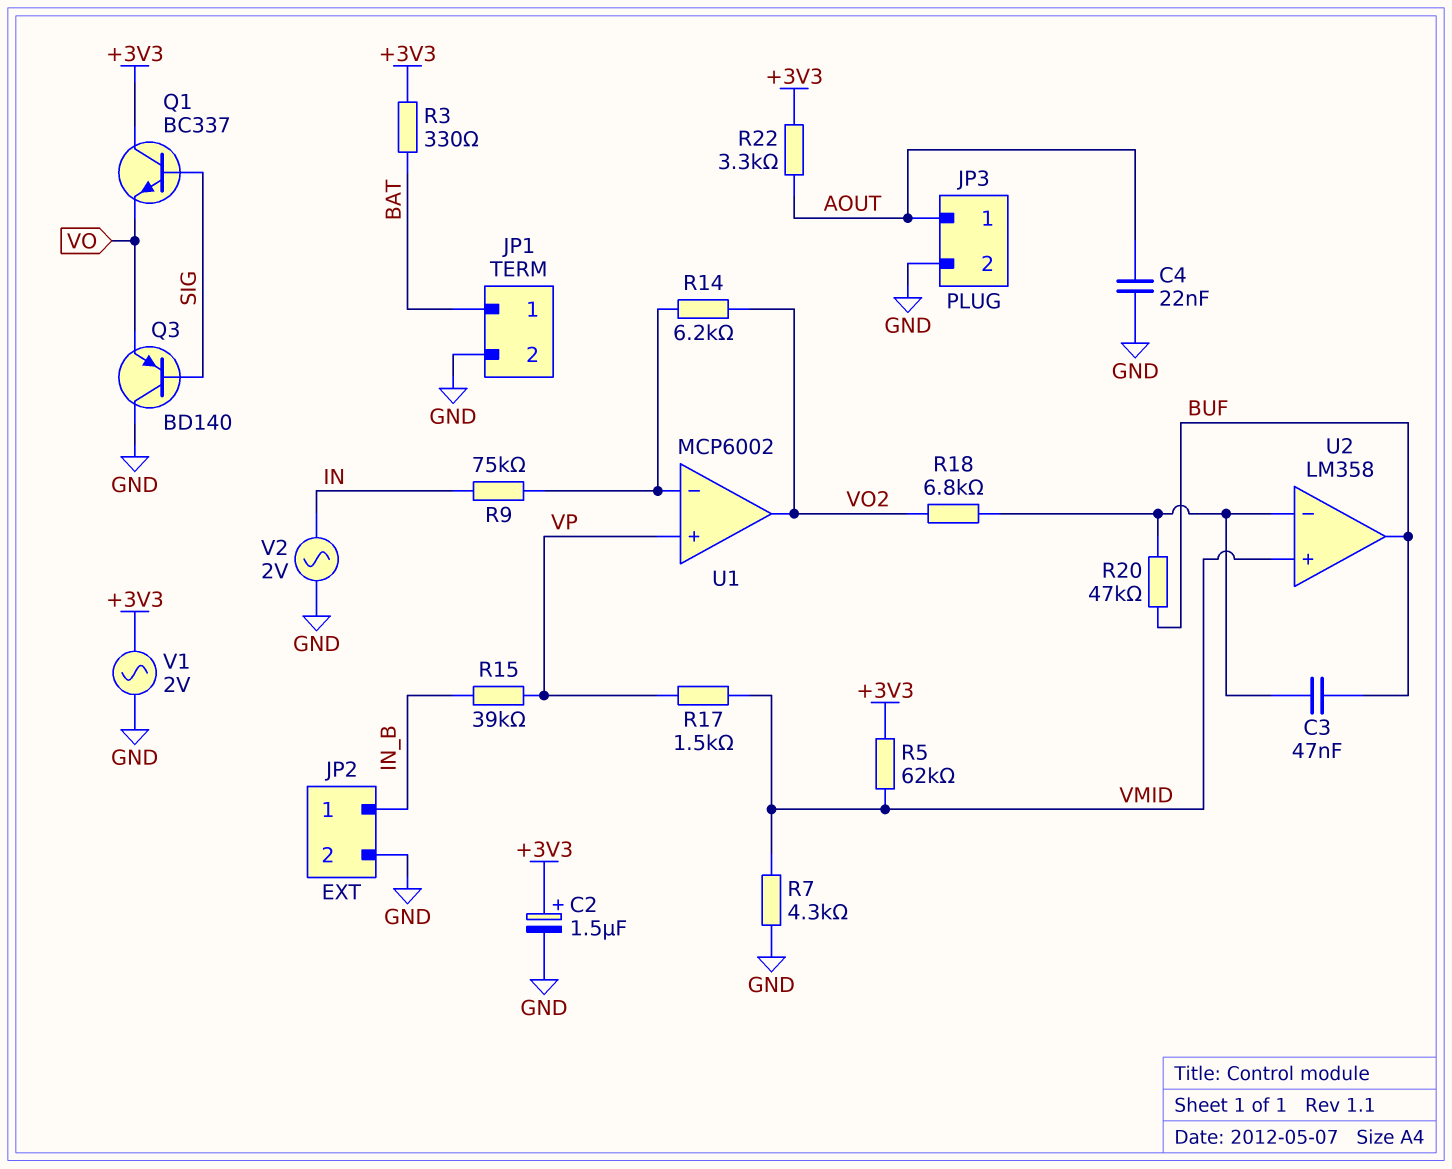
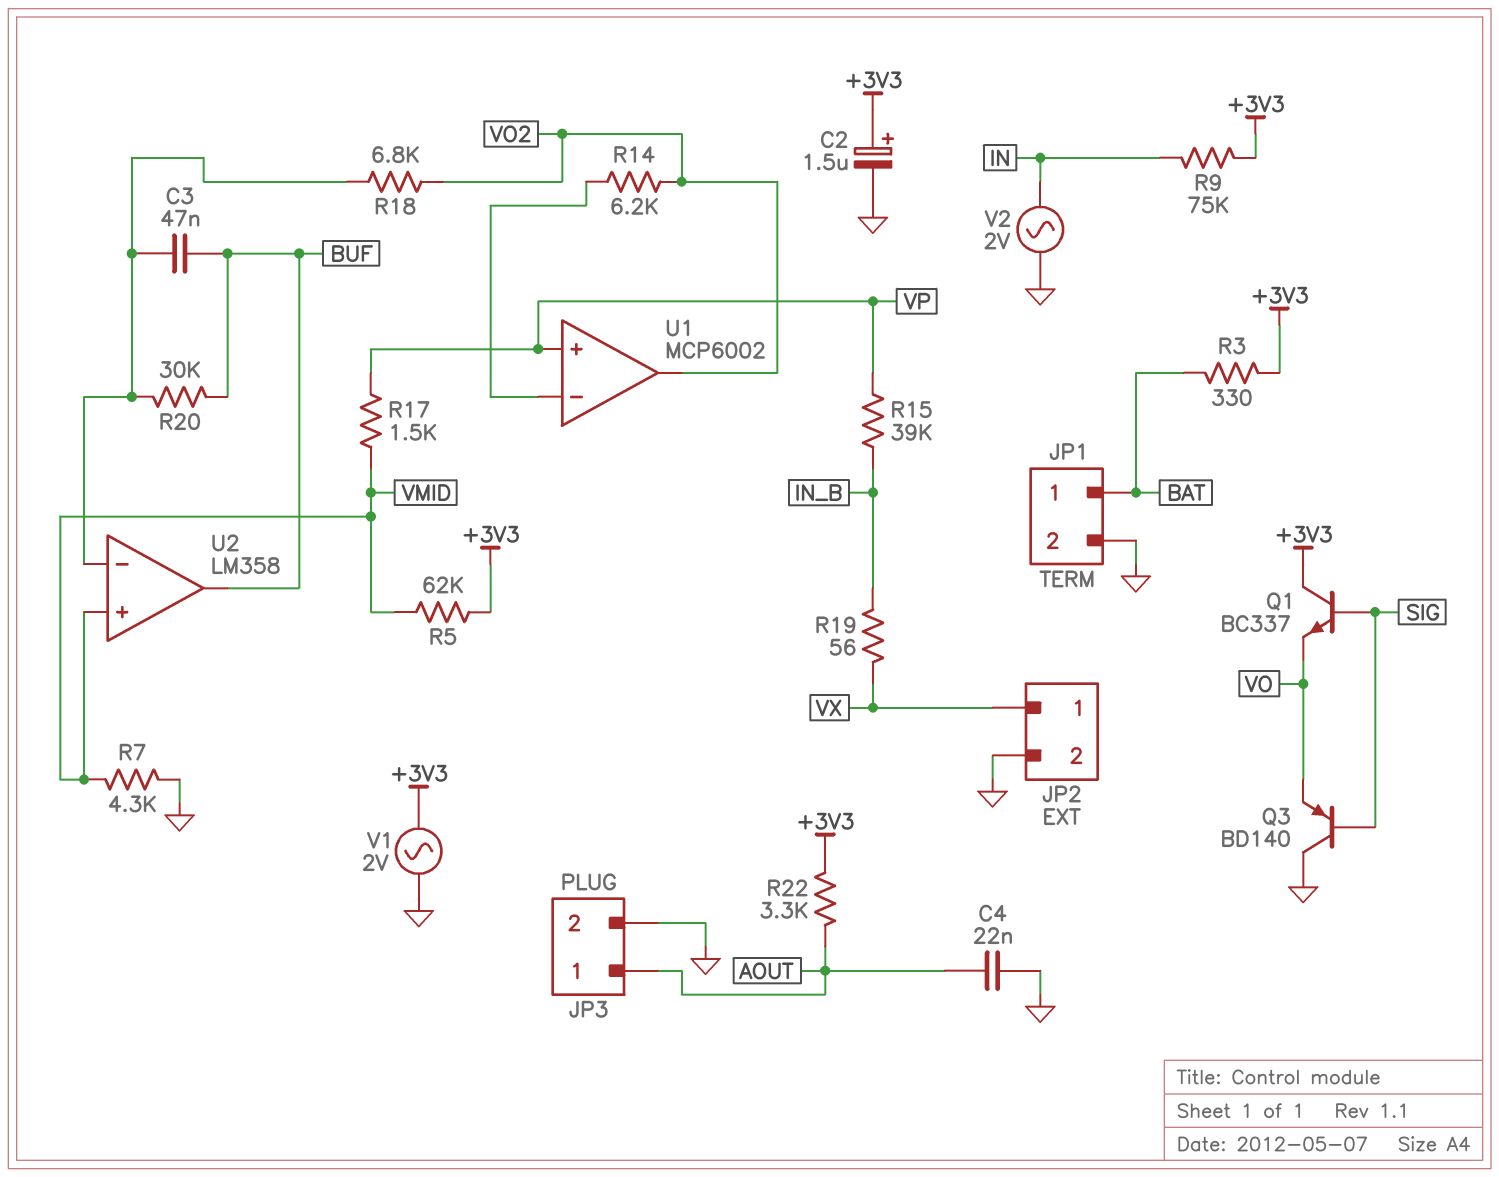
JP2 pin 1: IN_B -> VX
R9: 75k (IN, U1/in-) -> 75k (+3V3, IN)
R19: none -> 56 (IN_B, VX)
R20: 47k (BUF, U2/in-) -> 30k (BUF, U2/in-)

